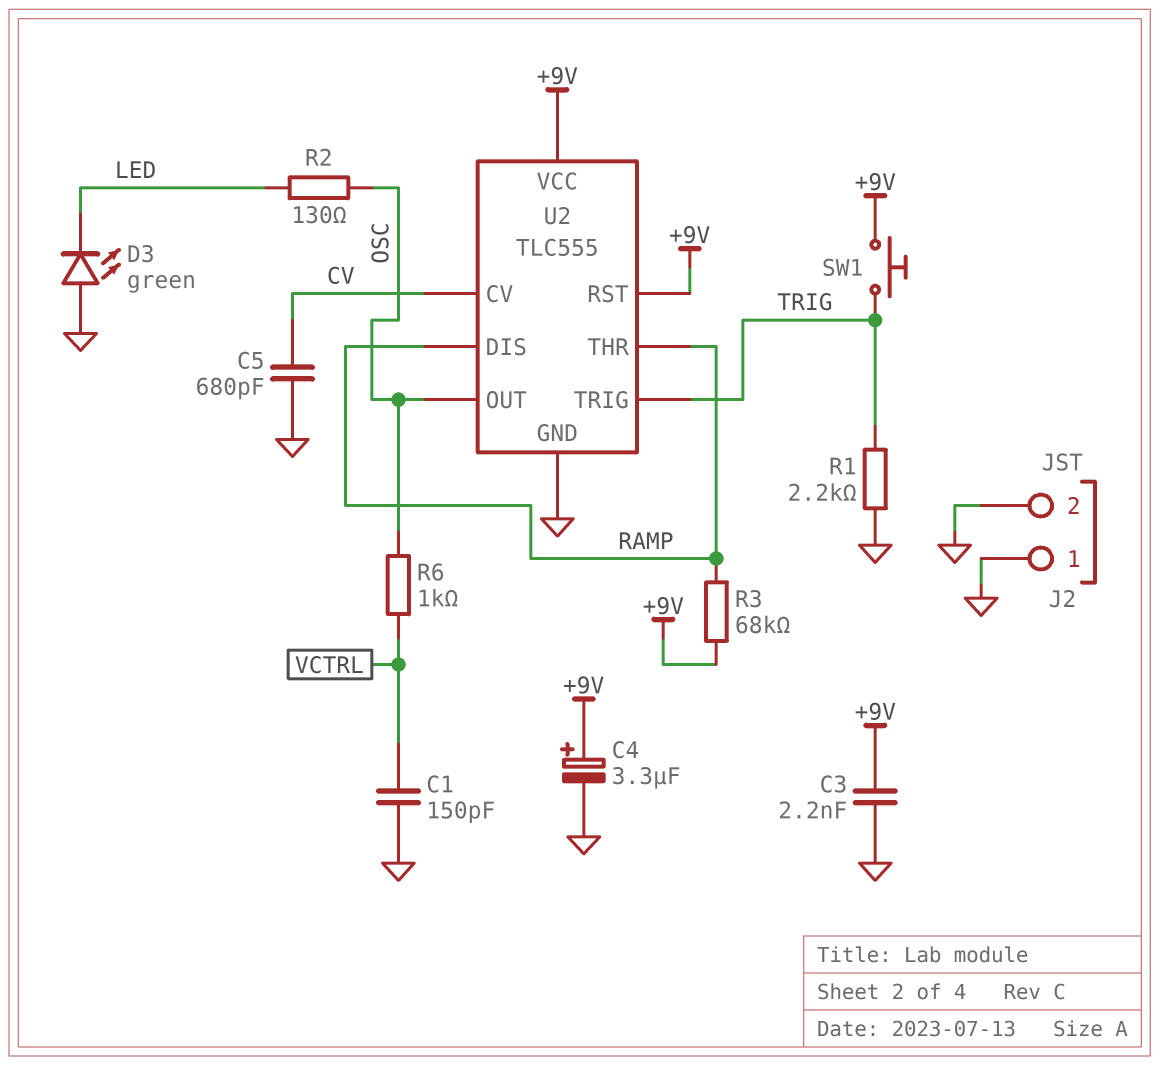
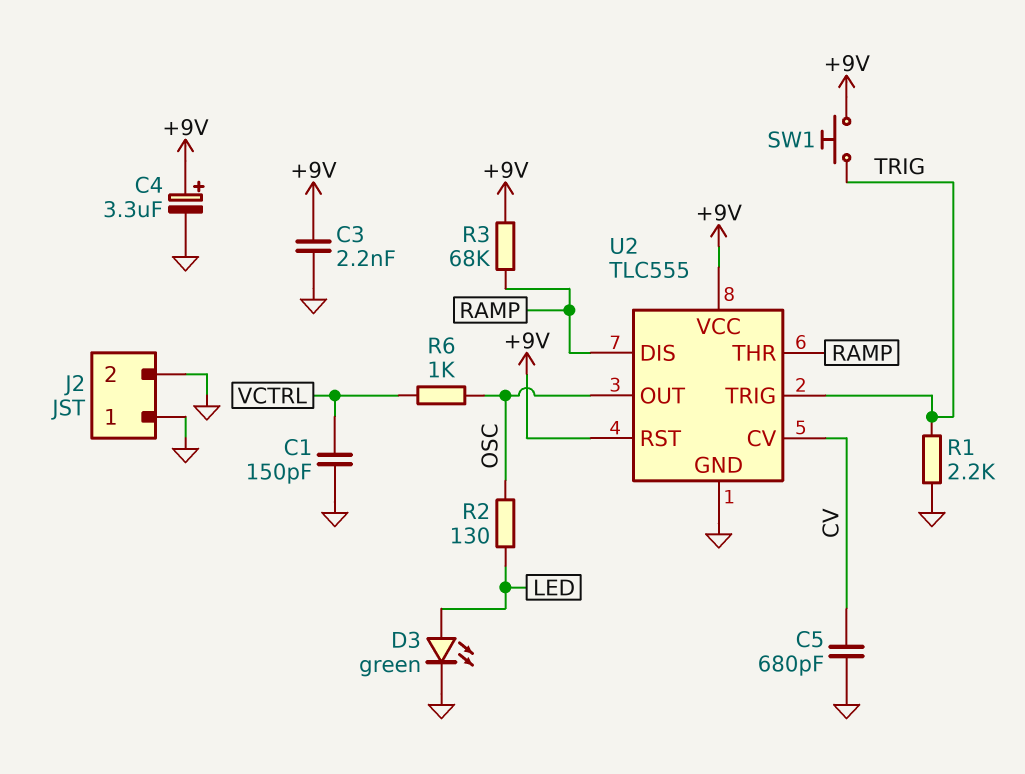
D3: LED green (A GND, K LED) -> LED green (A LED, K GND)

